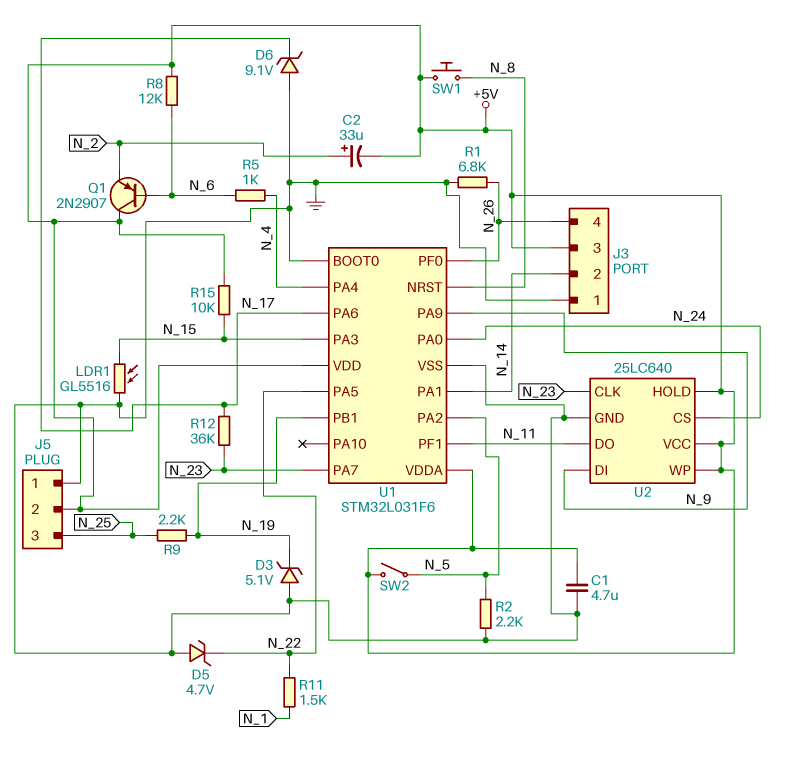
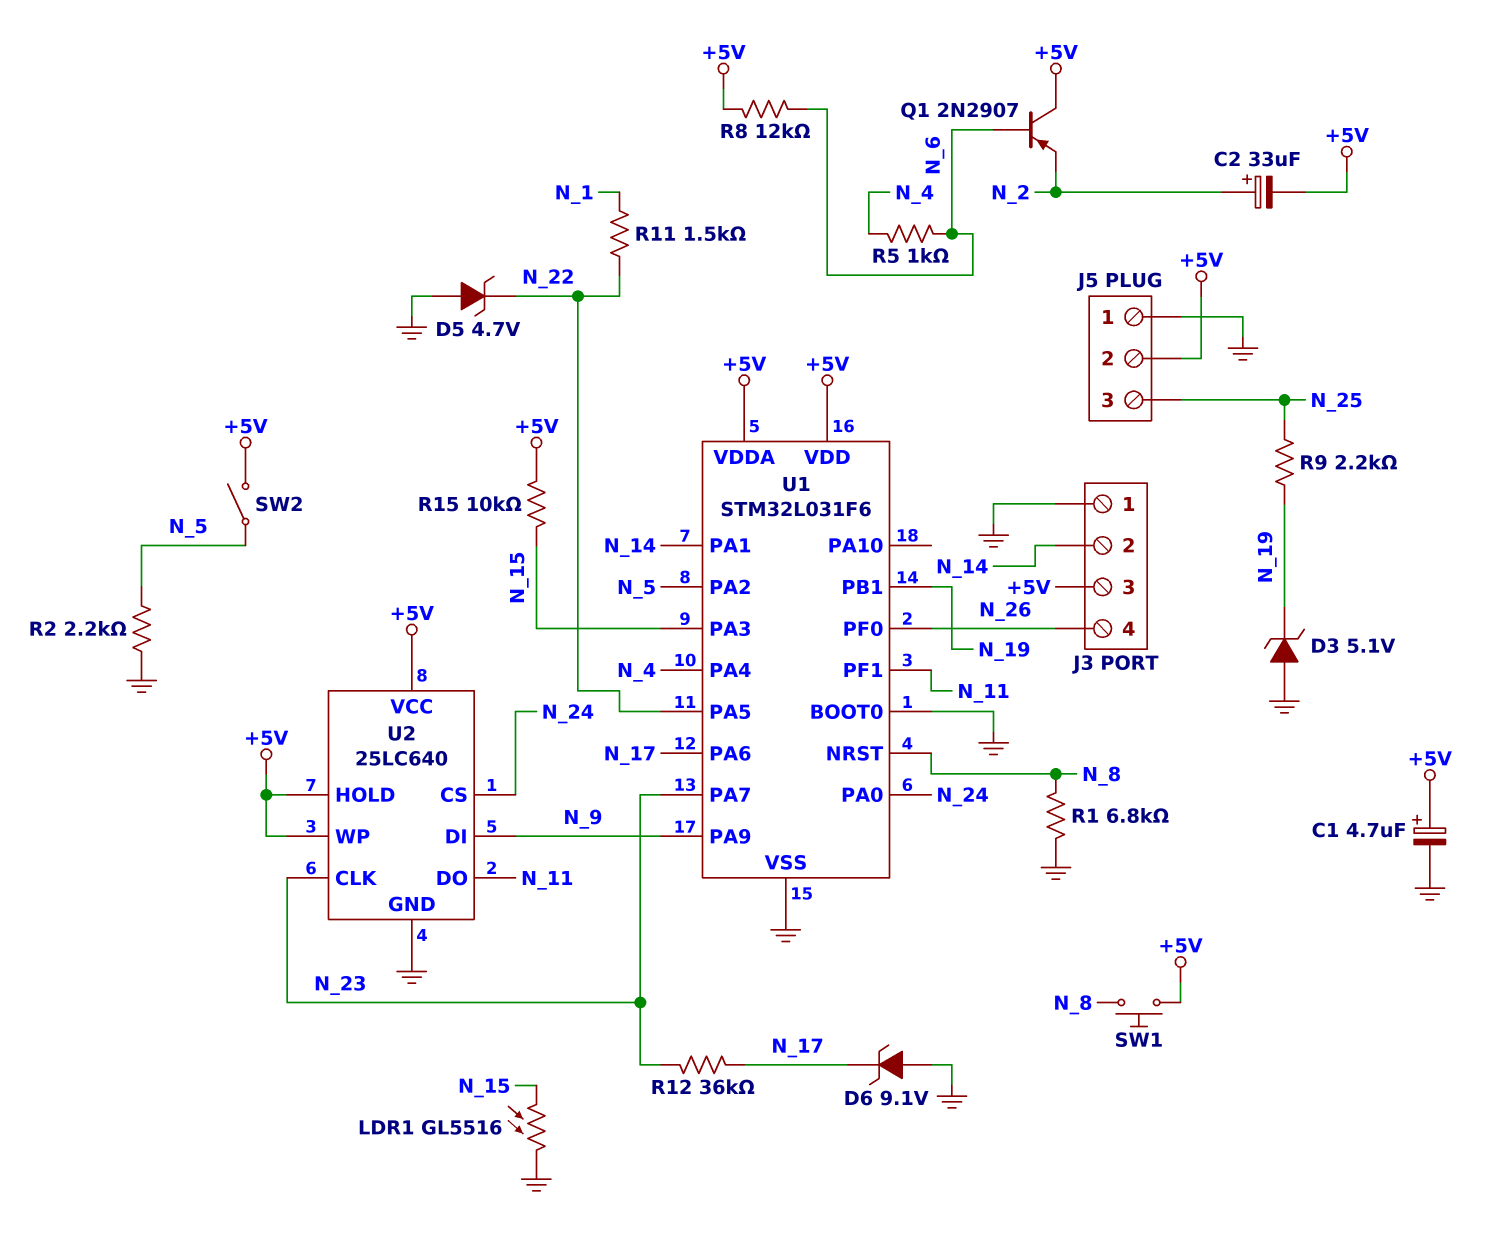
C1: 4.7uF (+5V, GND) -> 4.7uF (plus +5V, minus GND)
R1: 6.8k (GND, N_26) -> 6.8k (GND, N_8)

